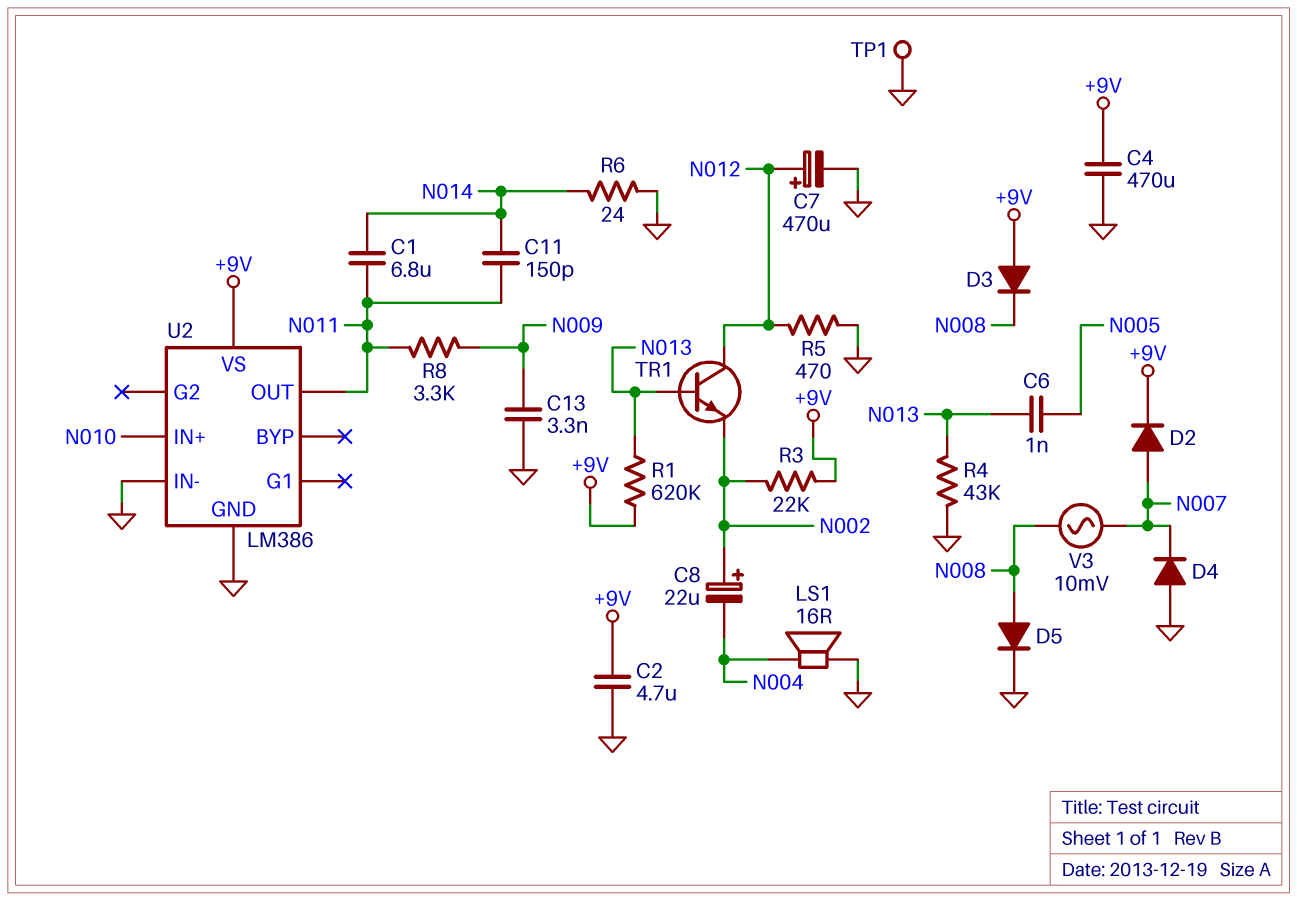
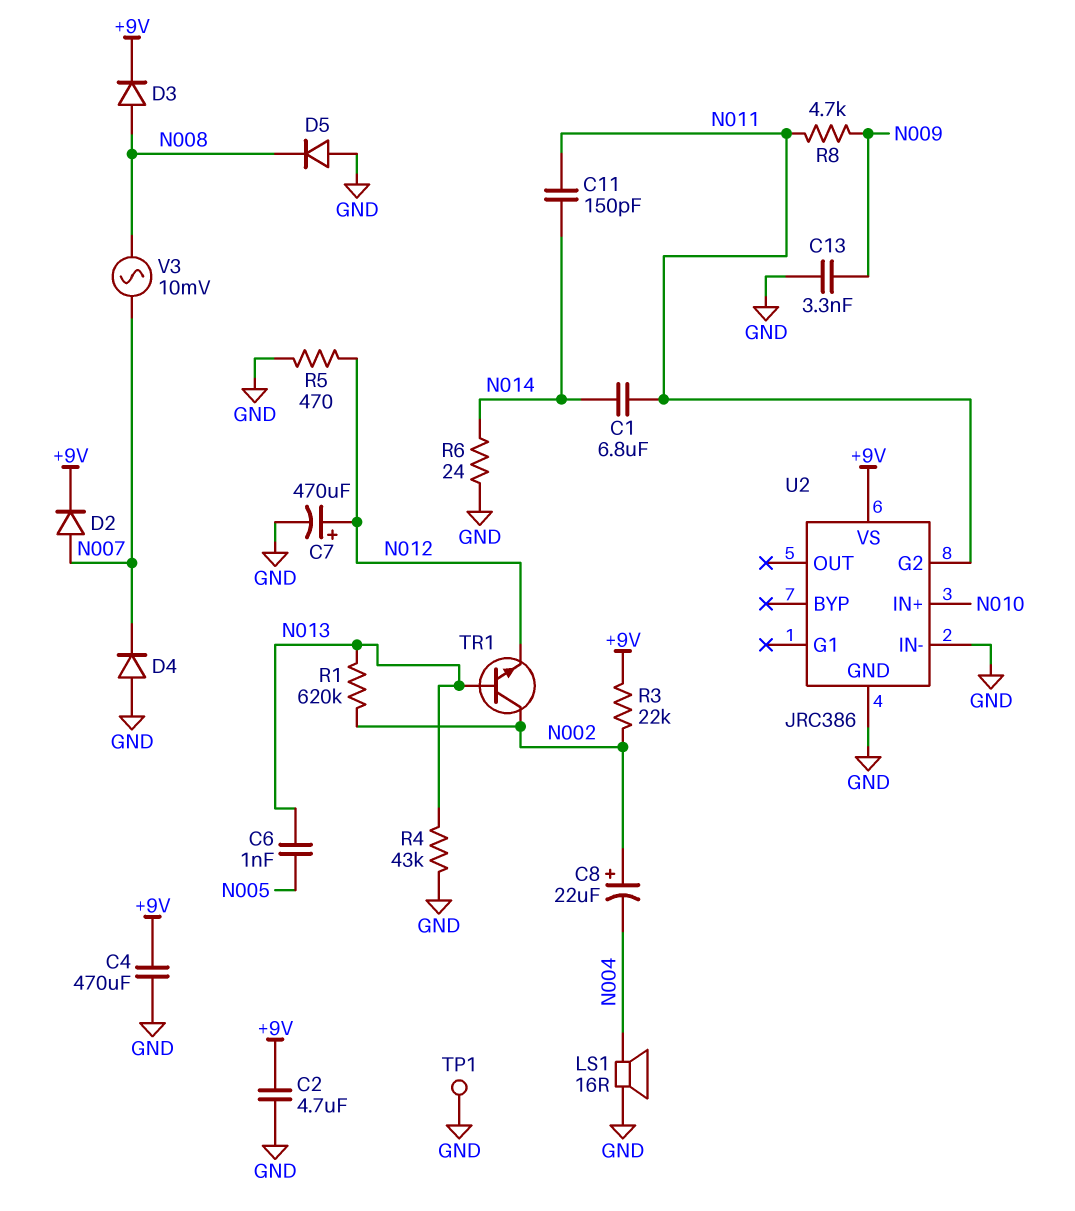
D3: diode (A +9V, K N008) -> diode (A N008, K +9V)
D5: diode (A N008, K GND) -> diode (A GND, K N008)
R1: 620k (+9V, N013) -> 620k (N002, N013)
R8: 3.3k (N009, N011) -> 4.7k (N009, N011)
TR1: NPN (B N013, C N012, E N002) -> NPN (B N013, C N002, E N012)
U2: LM386 -> JRC386
U2 pin G2: none -> N011
U2 pin OUT: N011 -> none

